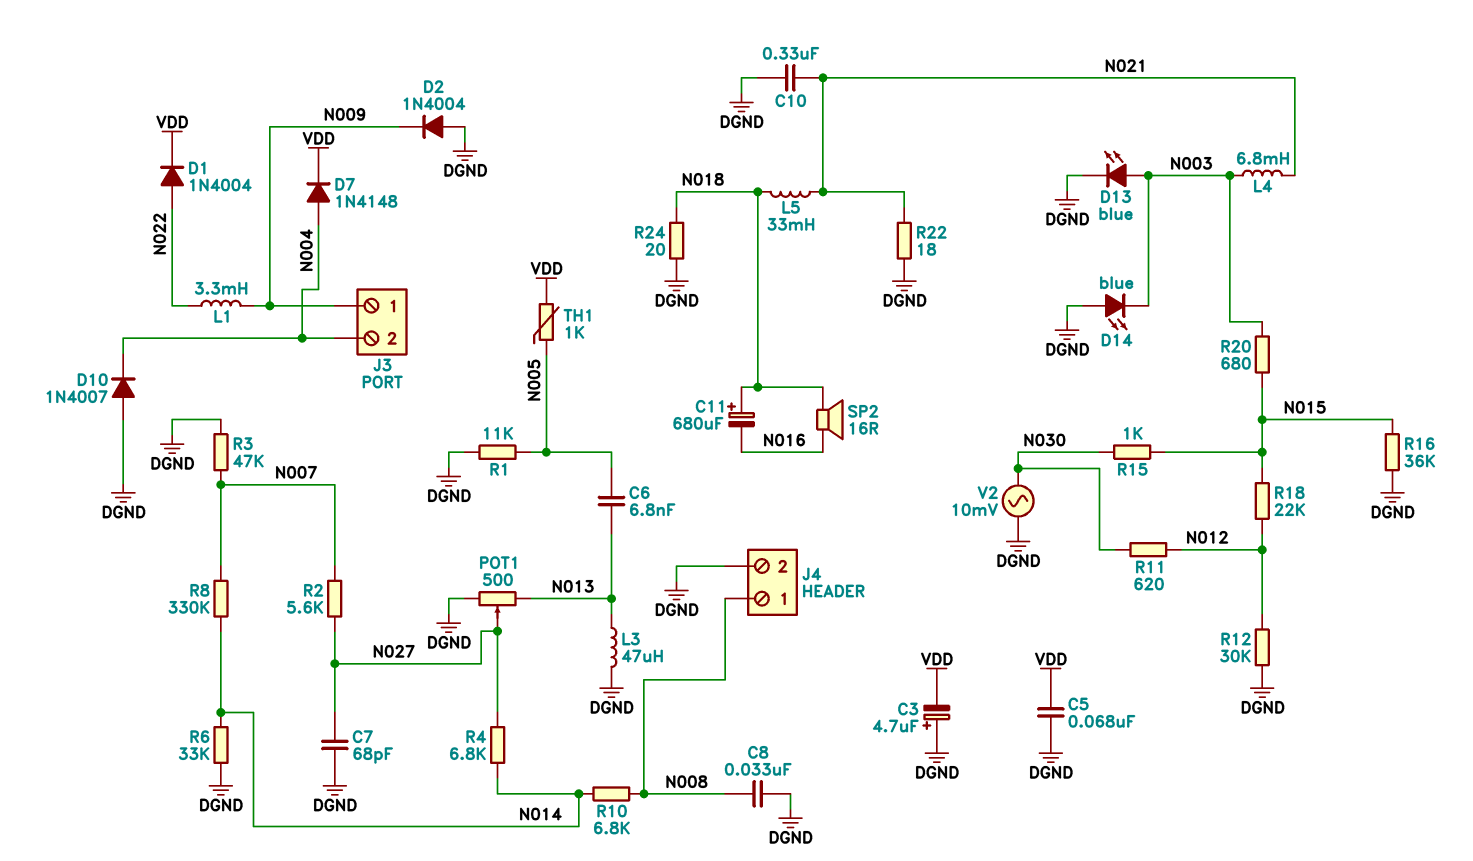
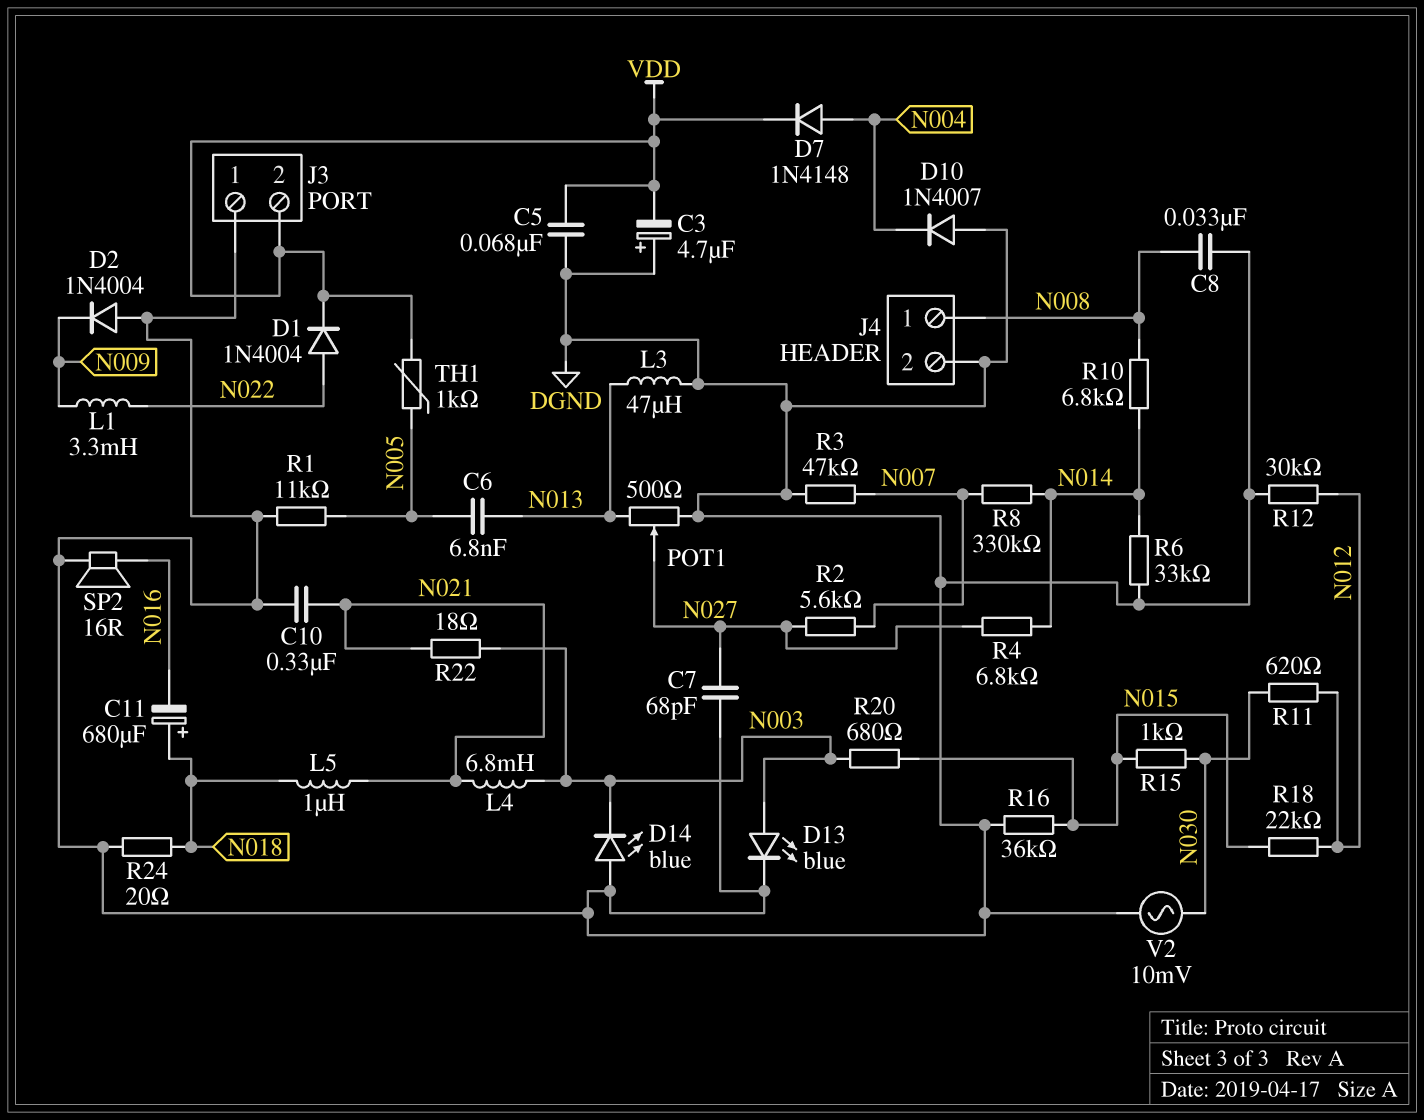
J3 pin 1: N009 -> DGND
J3 pin 2: N004 -> VDD
L5: 33mH (N018, N021) -> 1uH (N018, N021)
R22: 18 (DGND, N021) -> 18 (N003, N021)
SP2: speaker 16R (N016, N018) -> speaker 16R (DGND, N016)

